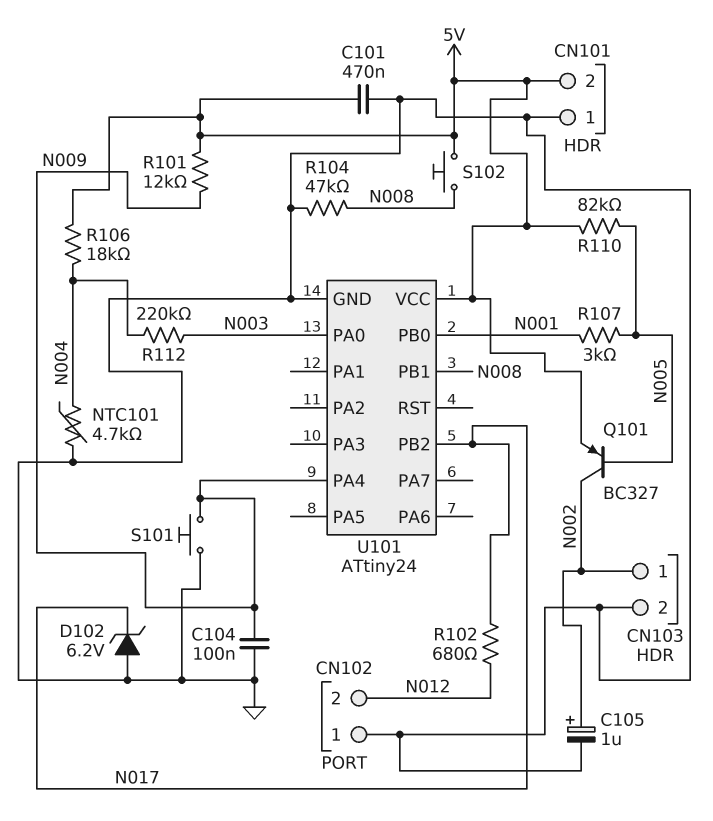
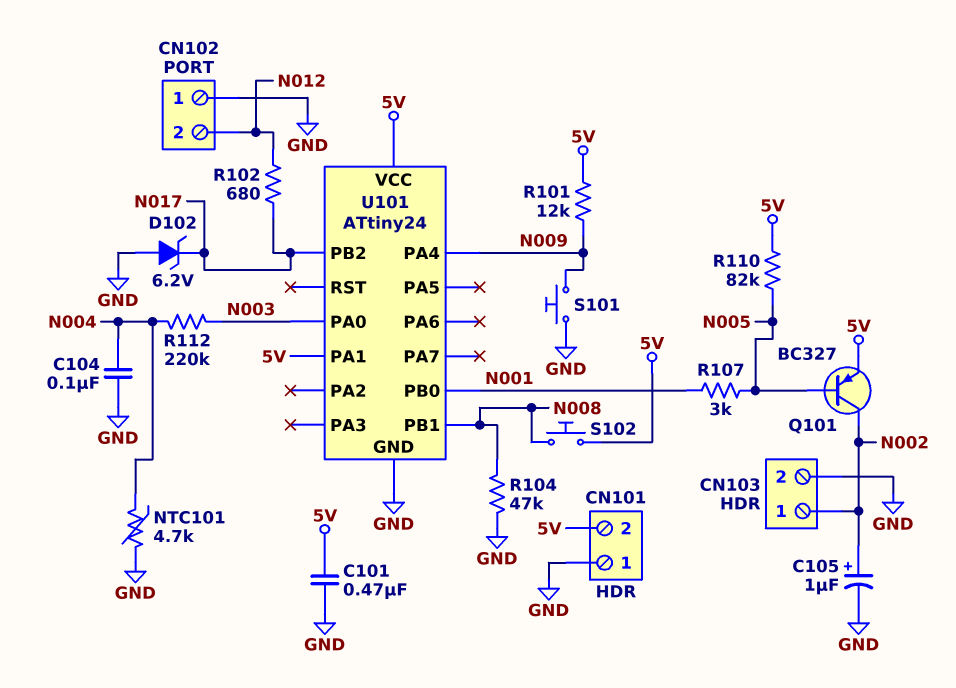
C104: 100nF (GND, N009) -> 100nF (GND, N004)
R106: 18k (5V, N004) -> none
U101 pin PA1: none -> 5V

